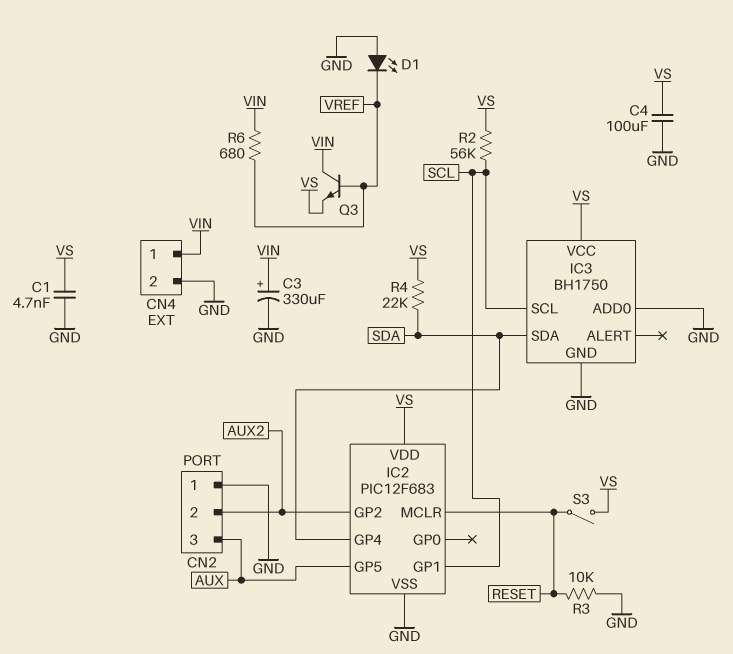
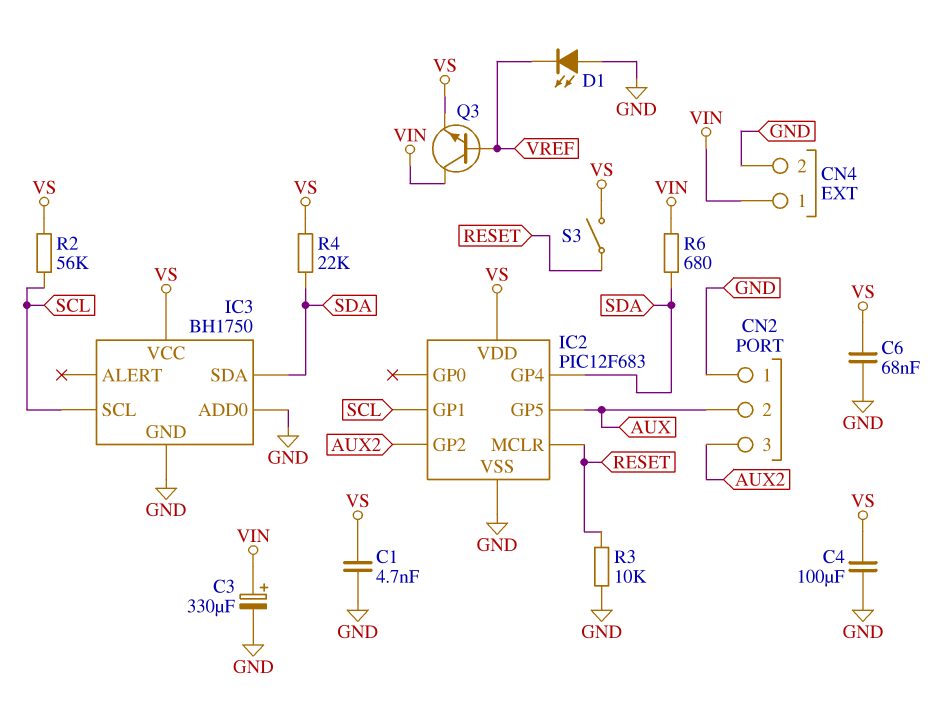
C6: none -> 68nF (GND, VS)
CN2 pin 2: AUX2 -> AUX
CN2 pin 3: AUX -> AUX2
R6: 680 (VIN, VREF) -> 680 (SDA, VIN)

